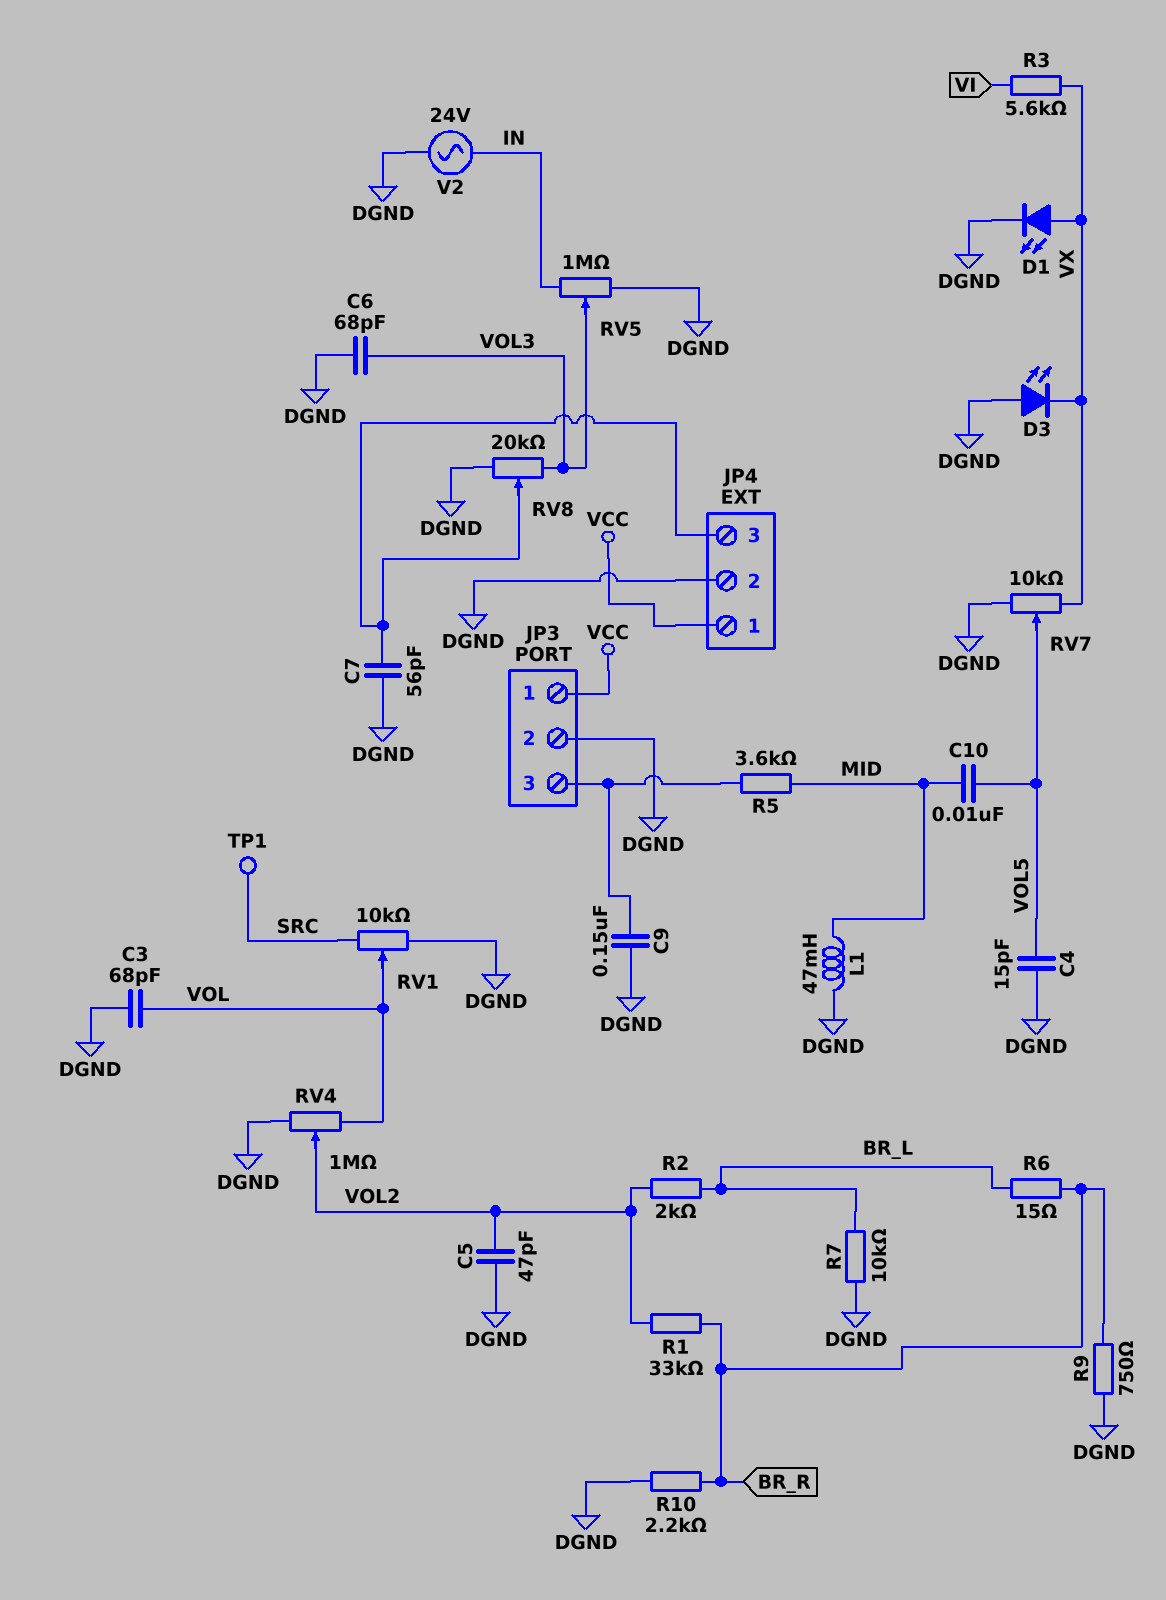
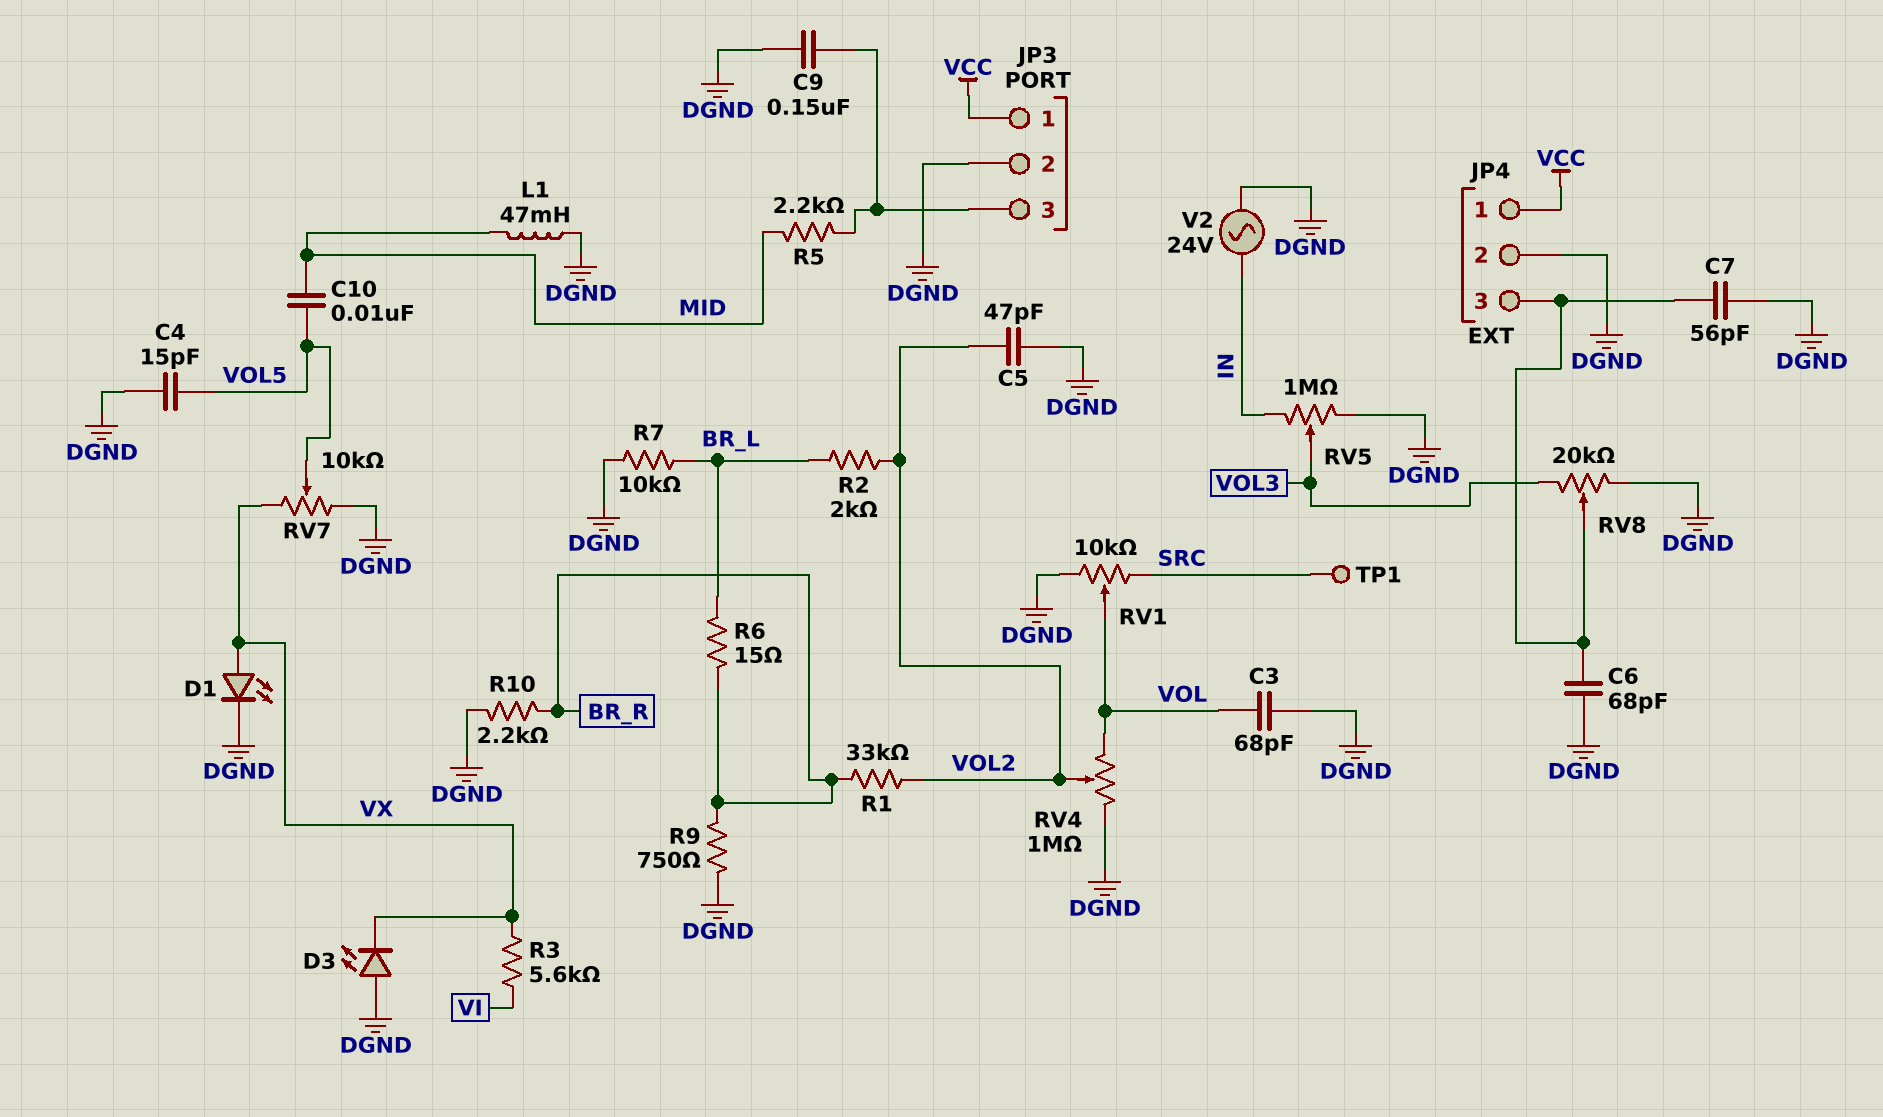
C6: 68pF (DGND, VOL3) -> 68pF (DGND, JP4/3)
R5: 3.6k (JP3/3, MID) -> 2.2k (JP3/3, MID)

